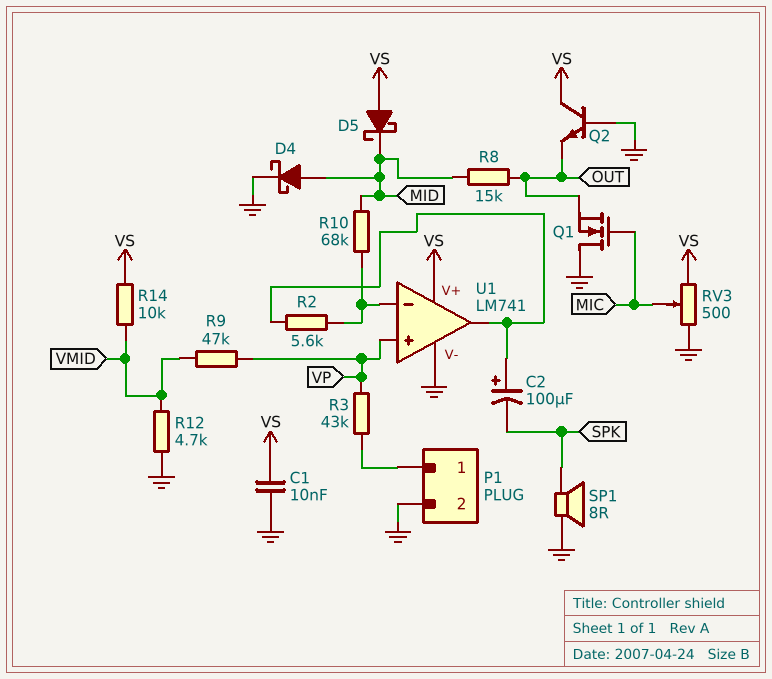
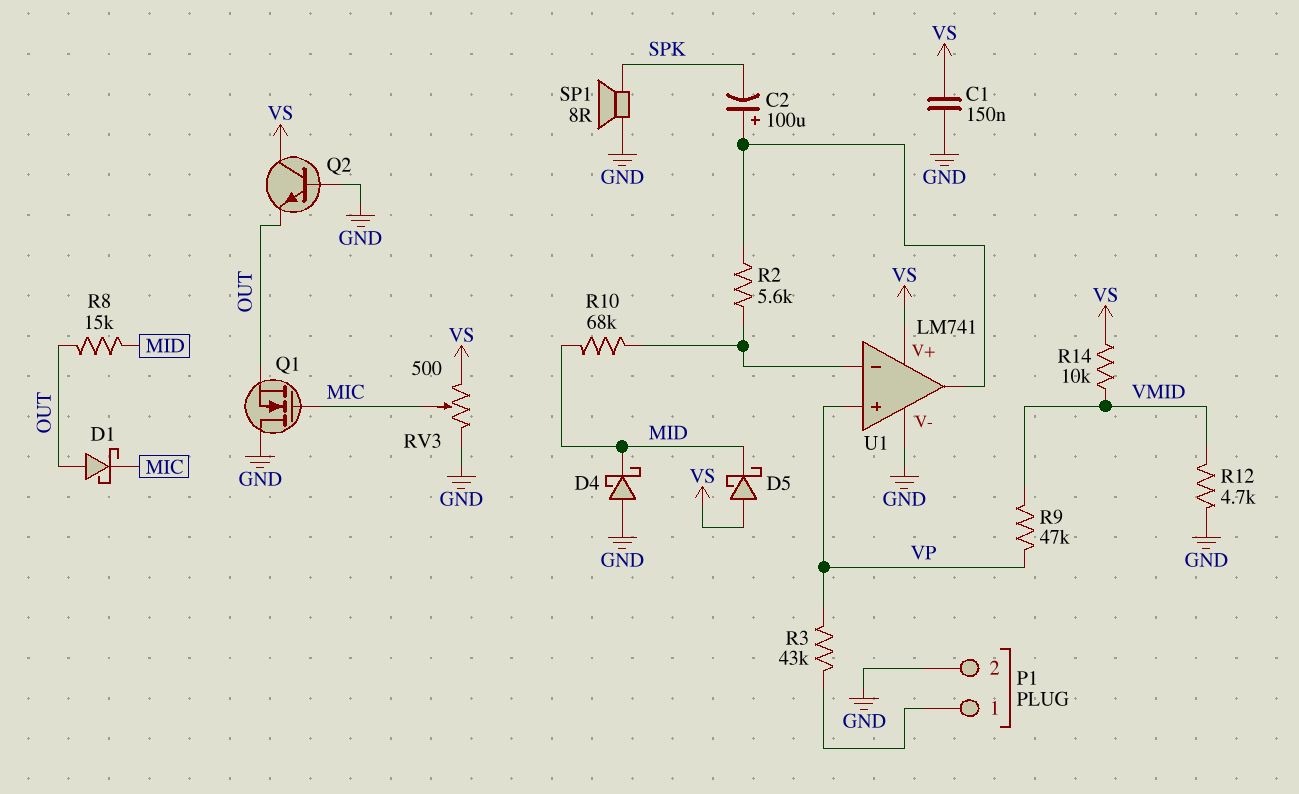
C1: 10nF (GND, VS) -> 150nF (GND, VS)
D1: none -> schottky (A OUT, K MIC)
D4: schottky (A MID, K GND) -> schottky (A GND, K MID)

